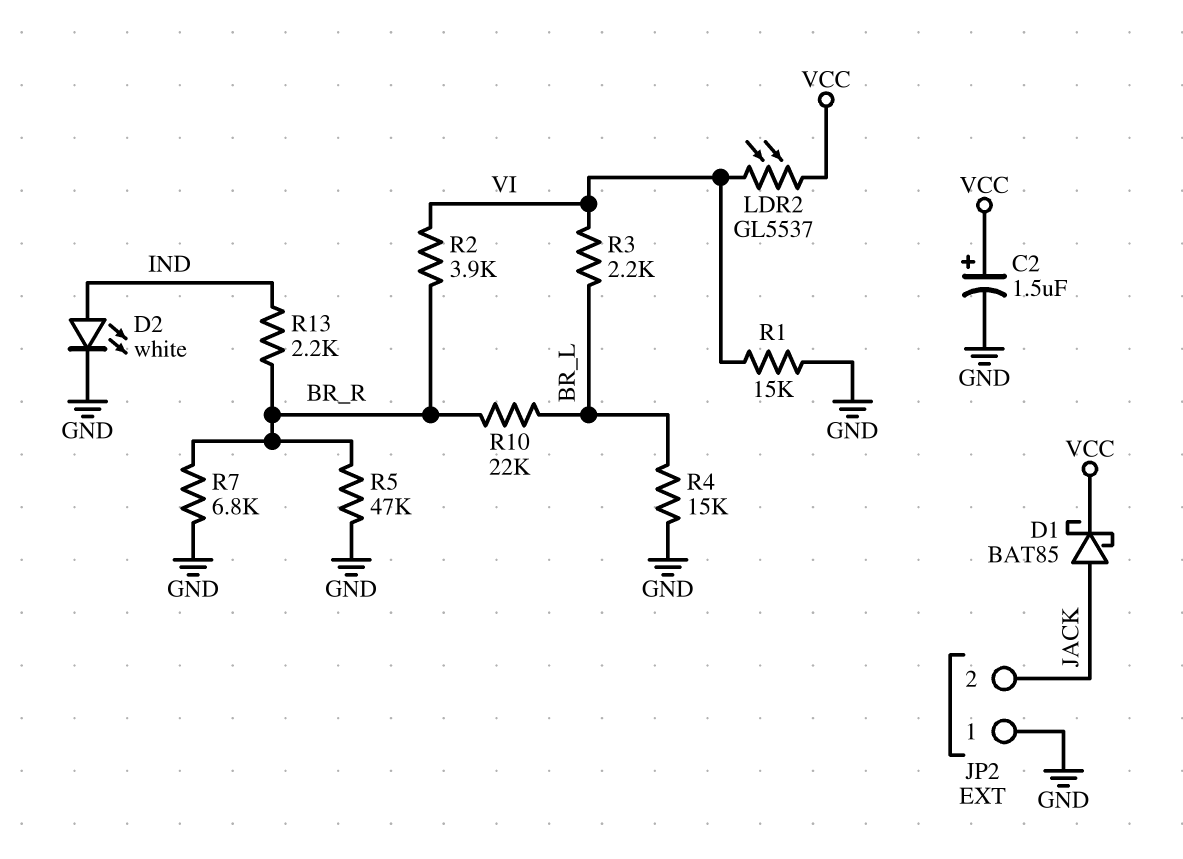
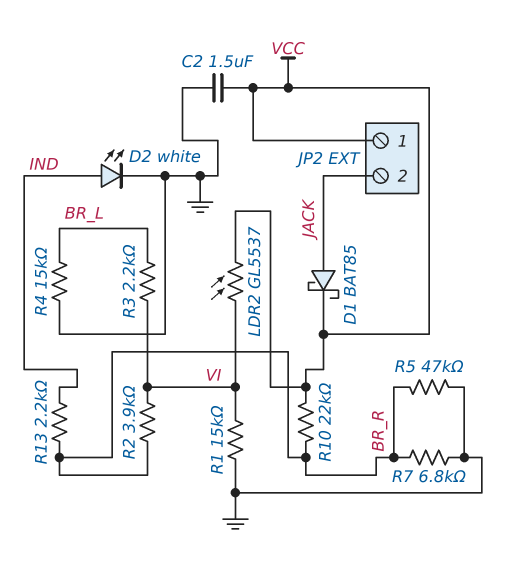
C2: 1.5uF (plus VCC, minus GND) -> 1.5uF (GND, VCC)
JP2 pin 1: GND -> VCC
R10: 22k (BR_L, BR_R) -> 22k (BR_R, VCC)

